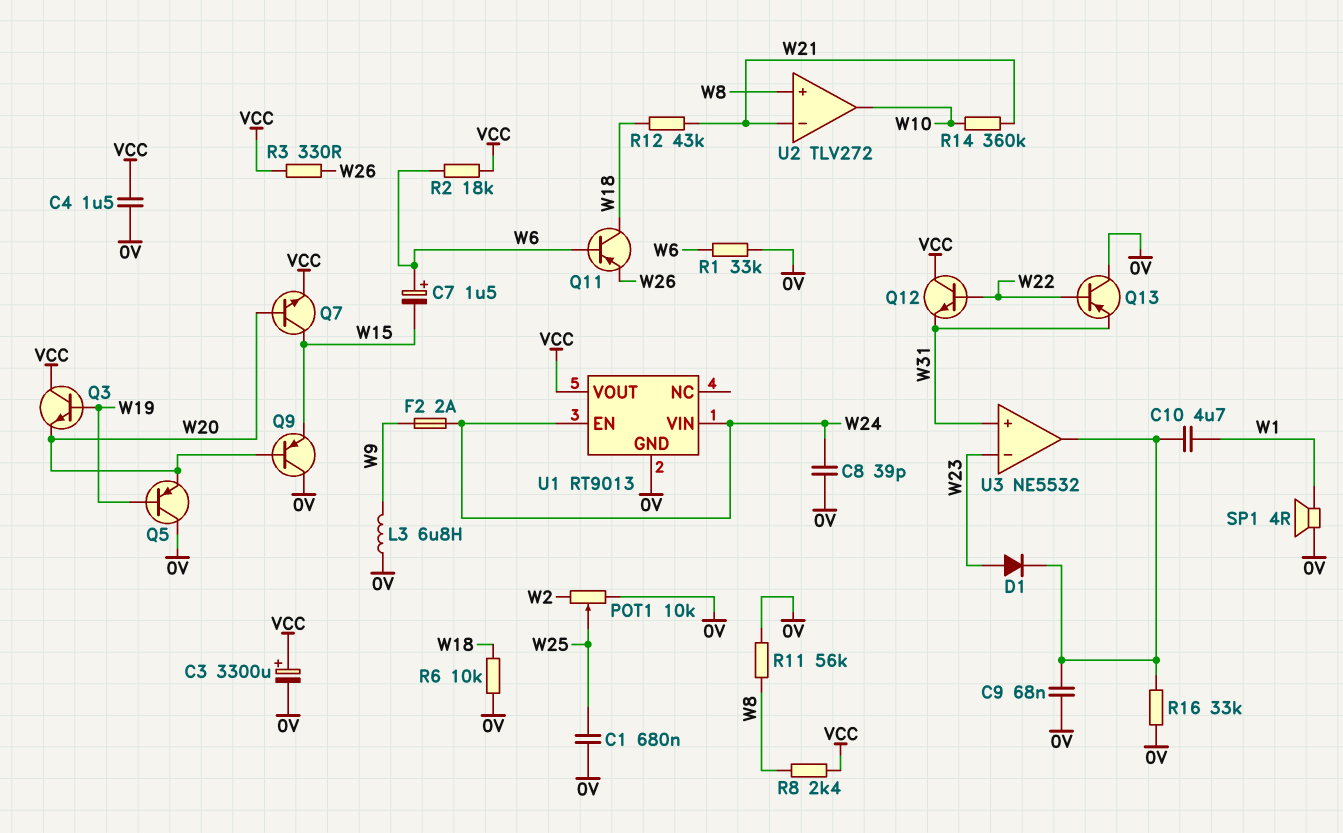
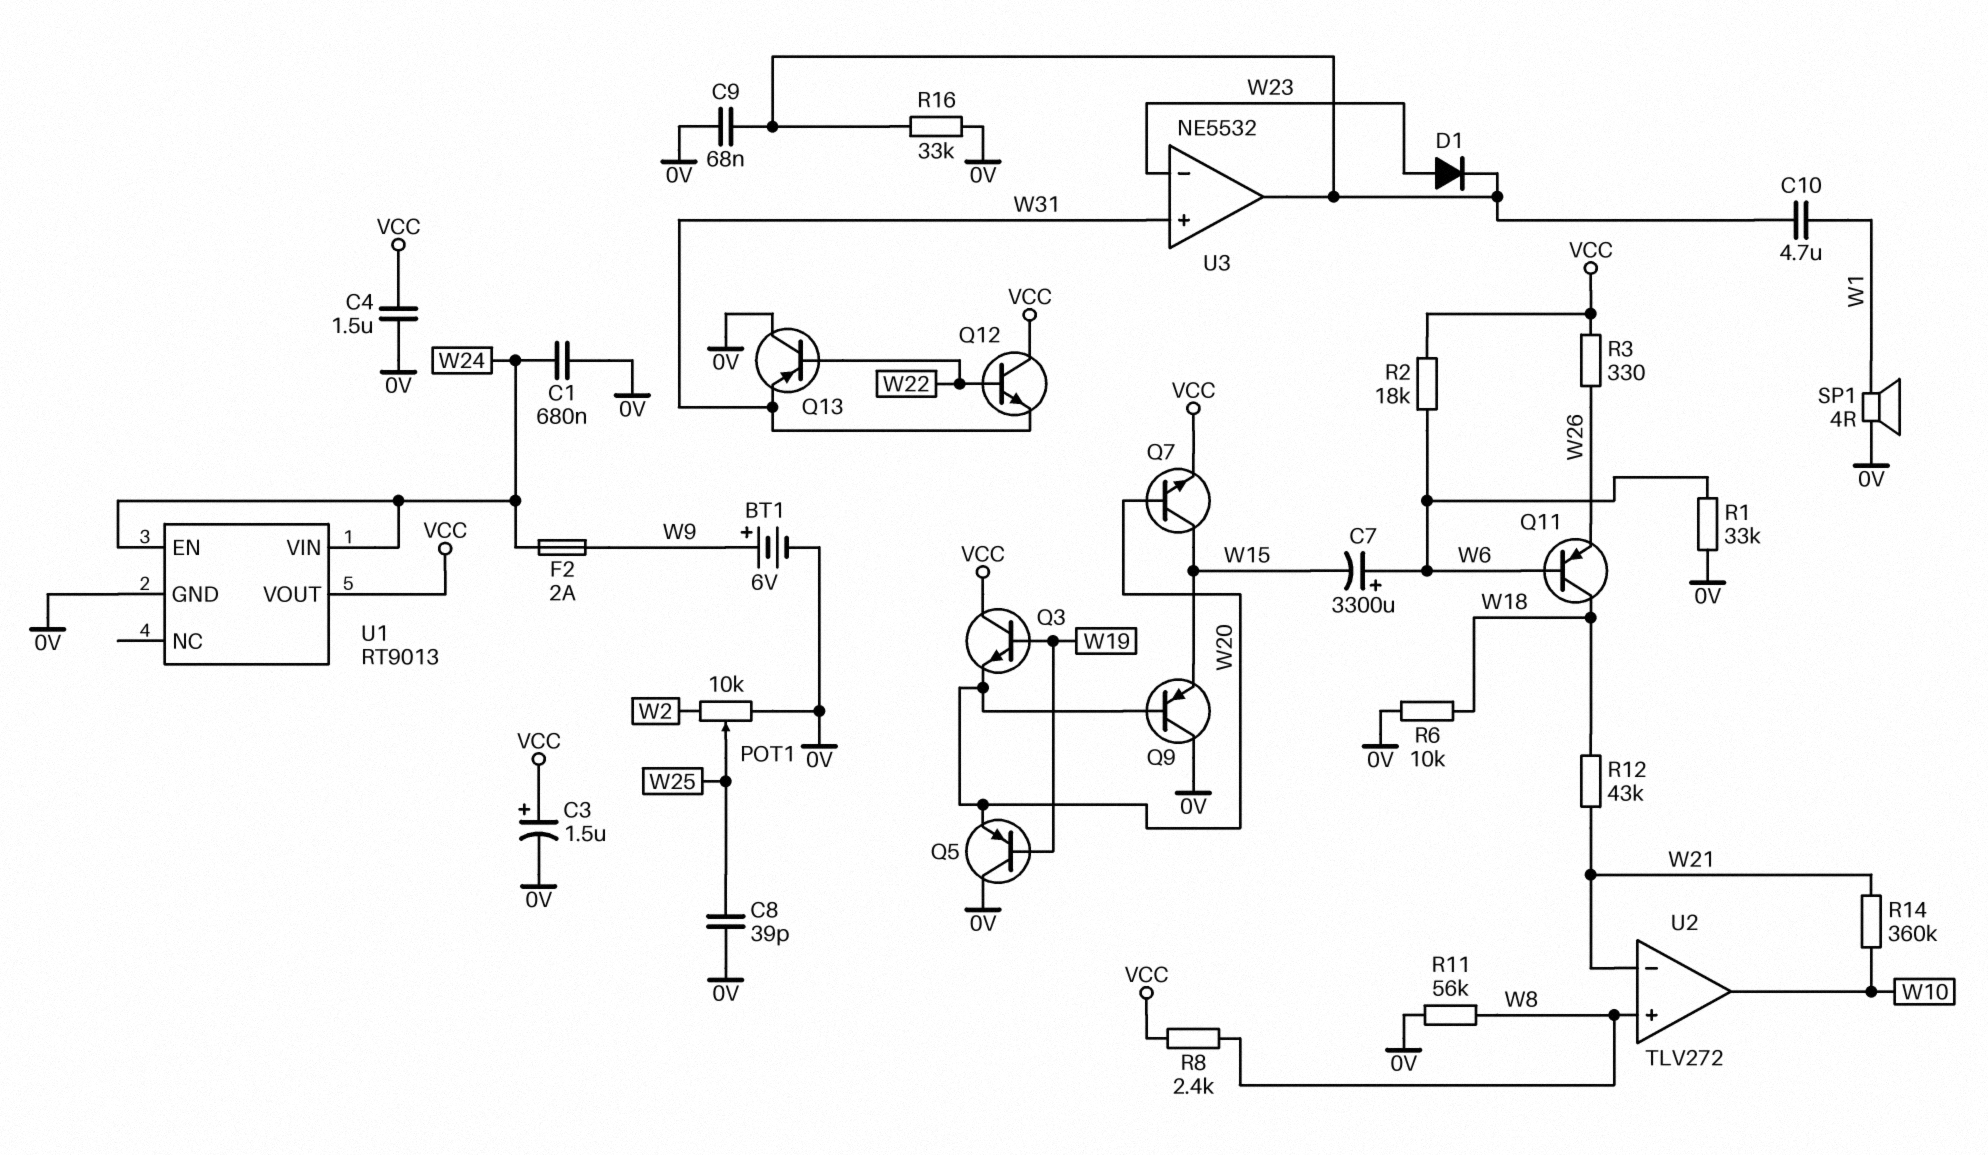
BT1: none -> 6V (plus W9, minus 0V)
C1: 680nF (0V, W25) -> 680nF (0V, W24)
C3: 3300uF (plus VCC, minus 0V) -> 1.5uF (plus VCC, minus 0V)
C7: 1.5uF (plus W6, minus W15) -> 3300uF (plus W6, minus W15)
C8: 39pF (0V, W24) -> 39pF (0V, W25)
L3: 6.8uH (0V, W9) -> none

